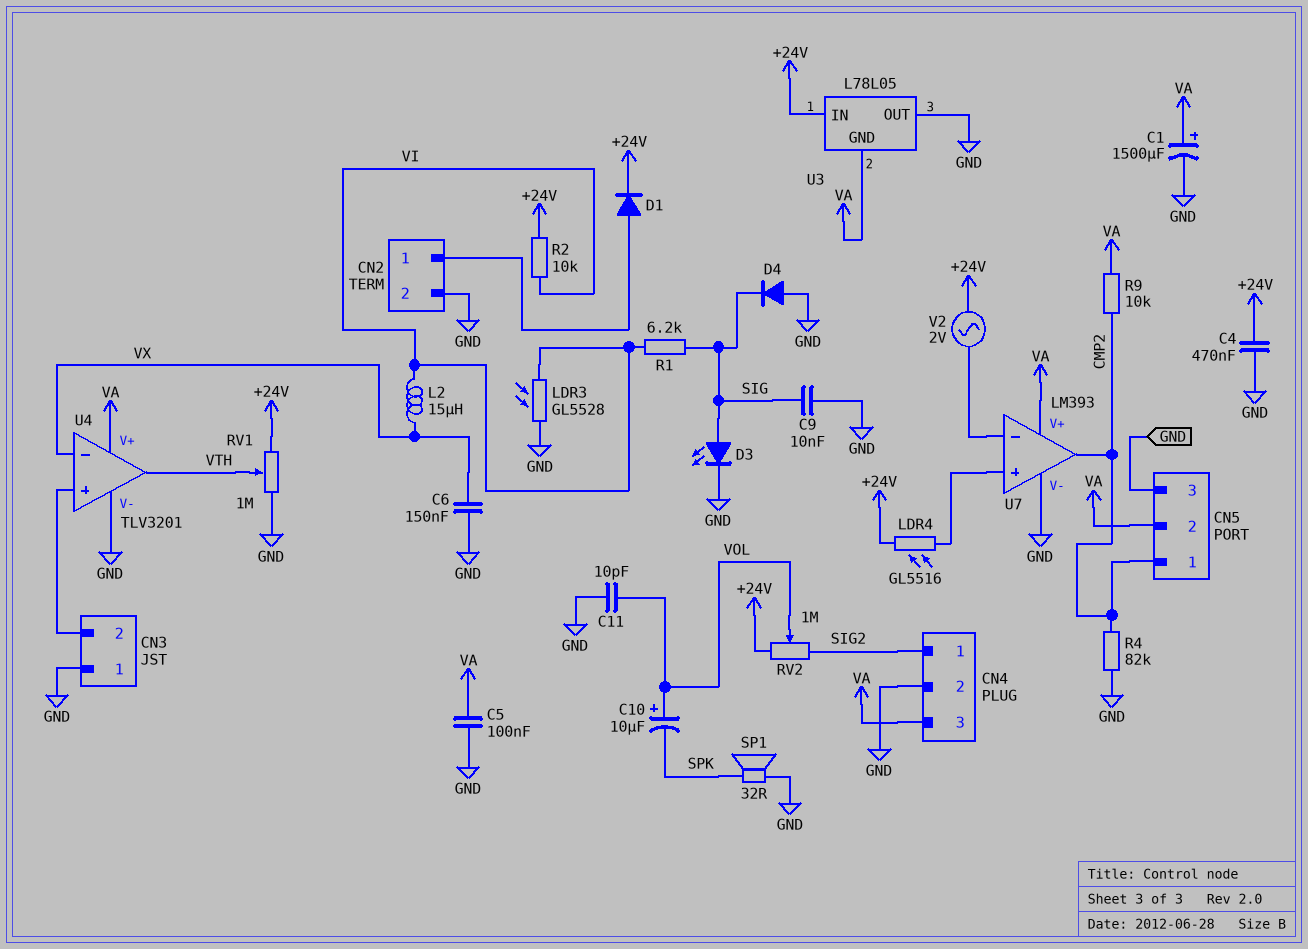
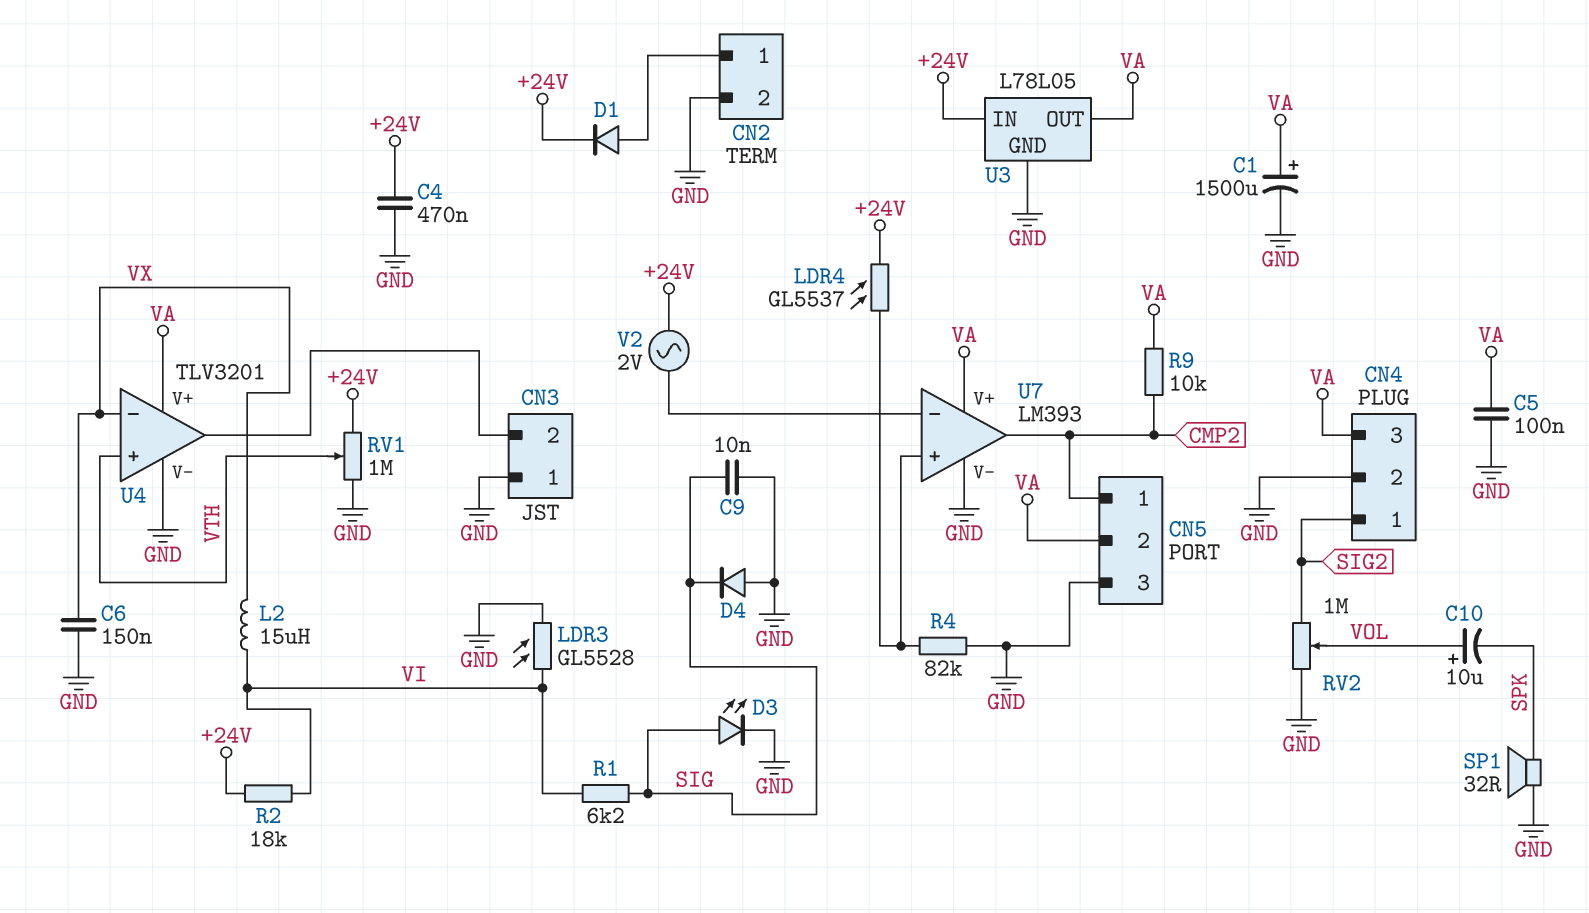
C11: 10pF (GND, VOL) -> none
LDR4: GL5516 (+24V, U7/in+) -> GL5537 (+24V, U7/in+)
R2: 10k (+24V, VI) -> 18k (+24V, VI)
R4: 82k (CMP2, GND) -> 82k (GND, U7/in+)
RV2: 1M (+24V, SIG2, wiper VOL) -> 1M (GND, SIG2, wiper VOL)
U3 pin GND: VA -> GND
U3 pin OUT: GND -> VA
U4 pin in+: CN3/2 -> VTH
U4 pin out: VTH -> CN3/2

